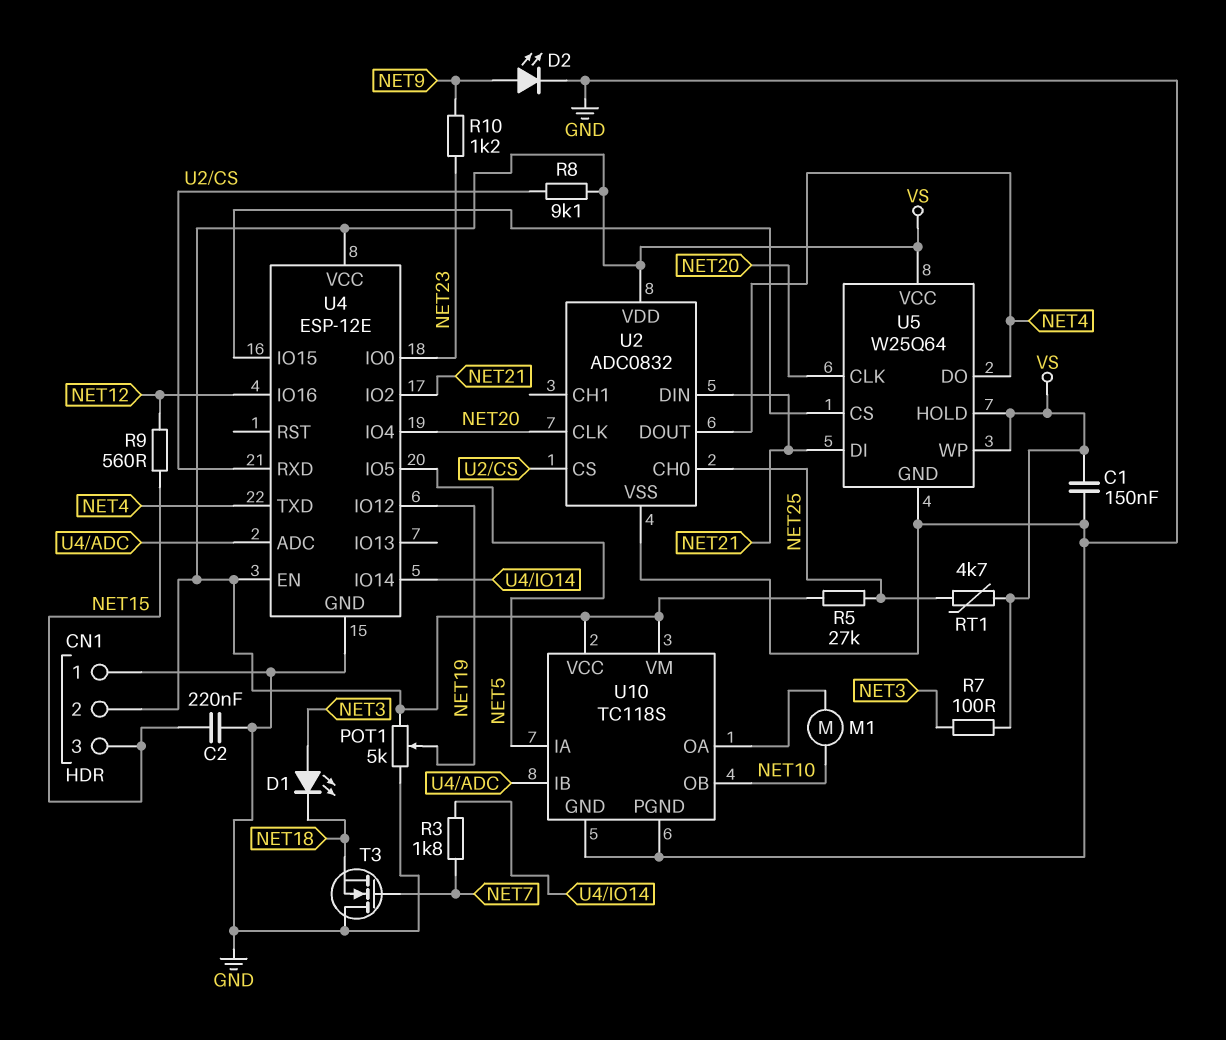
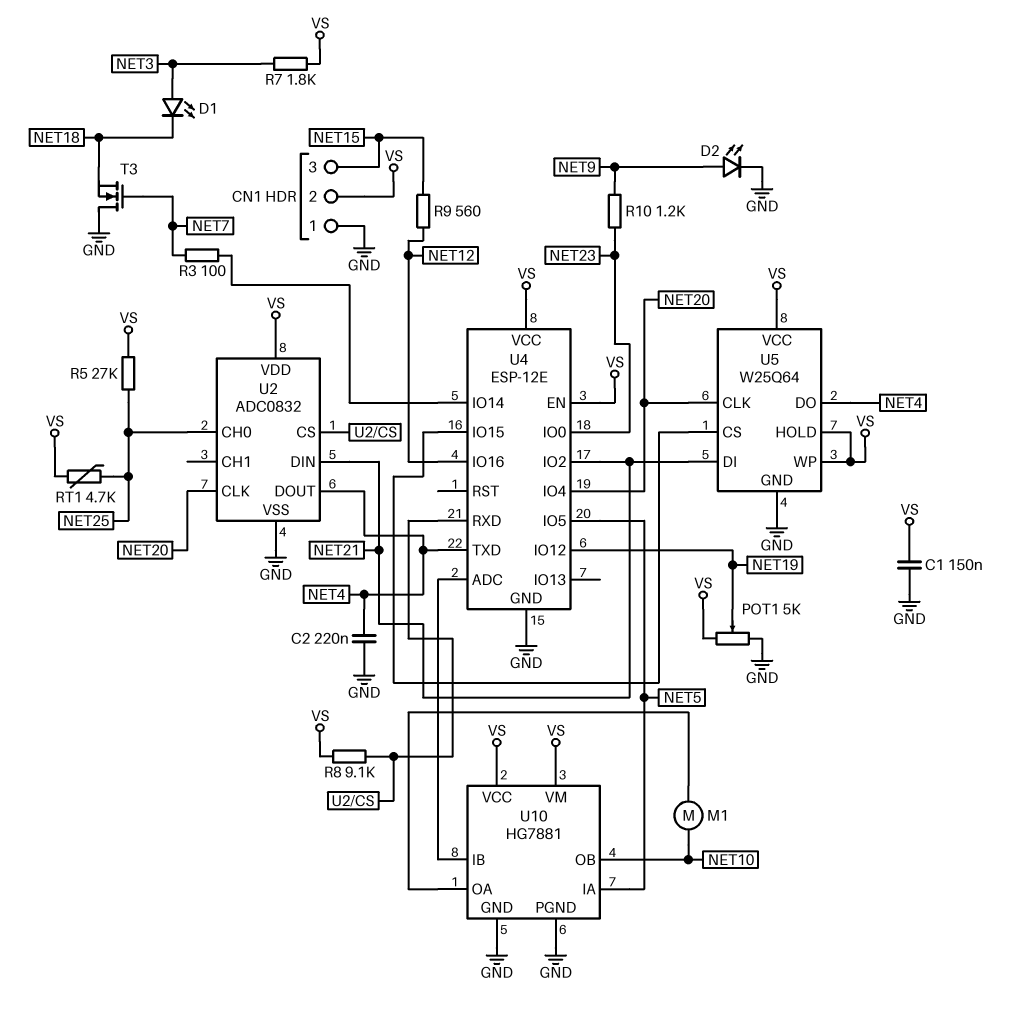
C2: 220nF (GND, NET15) -> 220nF (GND, NET4)
R3: 1.8k (NET7, U4/IO14) -> 100 (NET7, U4/IO14)
R7: 100 (NET3, VS) -> 1.8k (NET3, VS)
U10: TC118S -> HG7881

